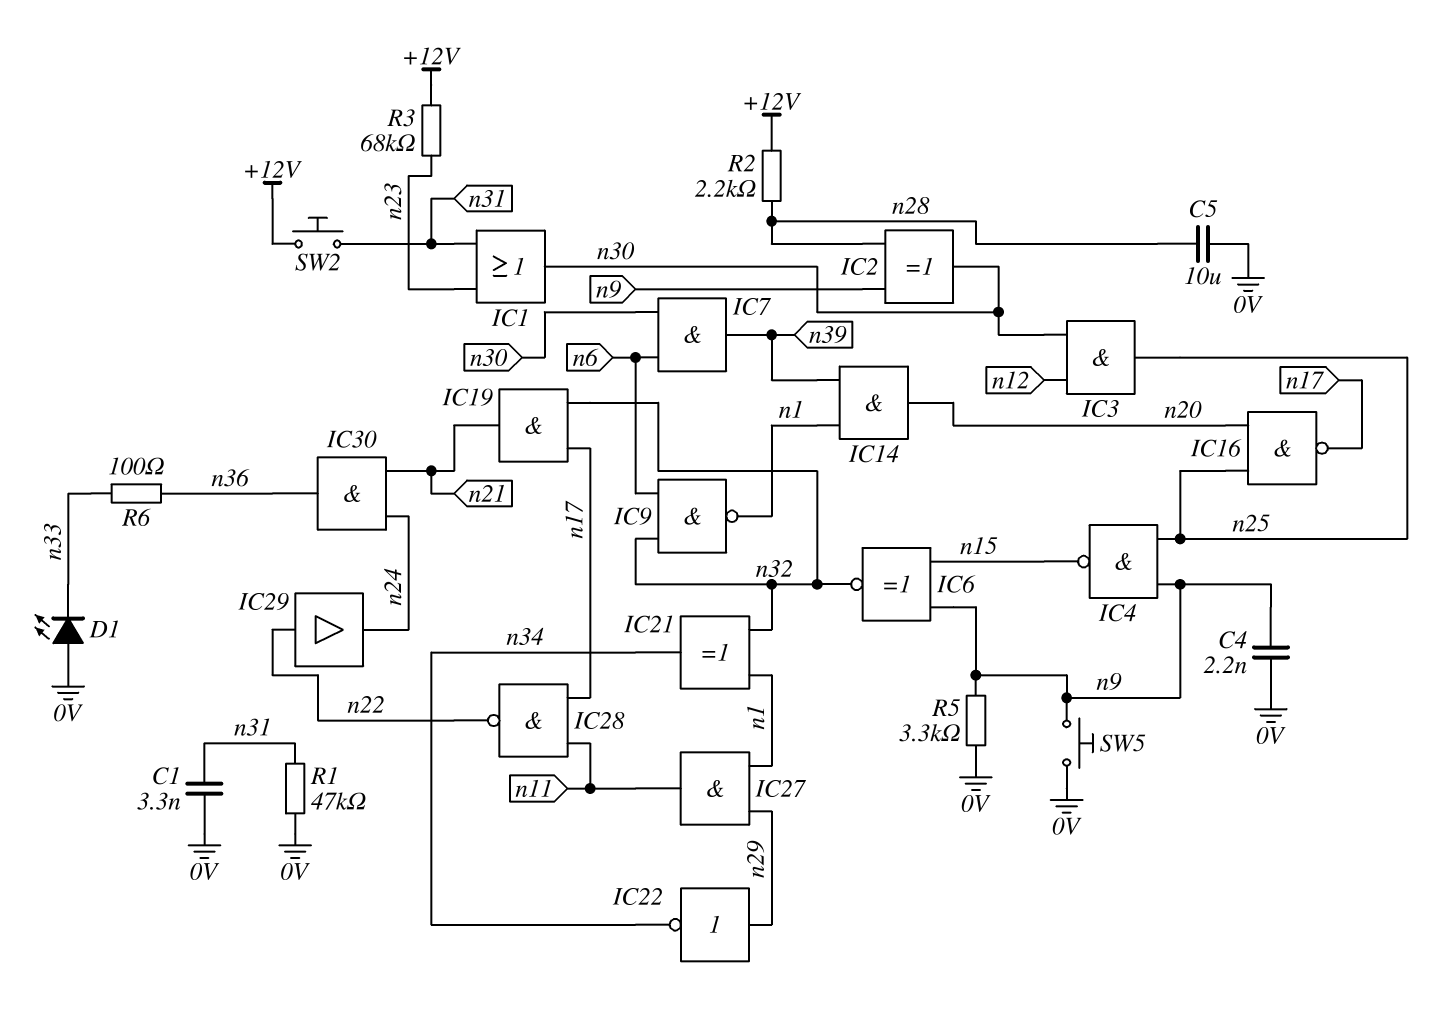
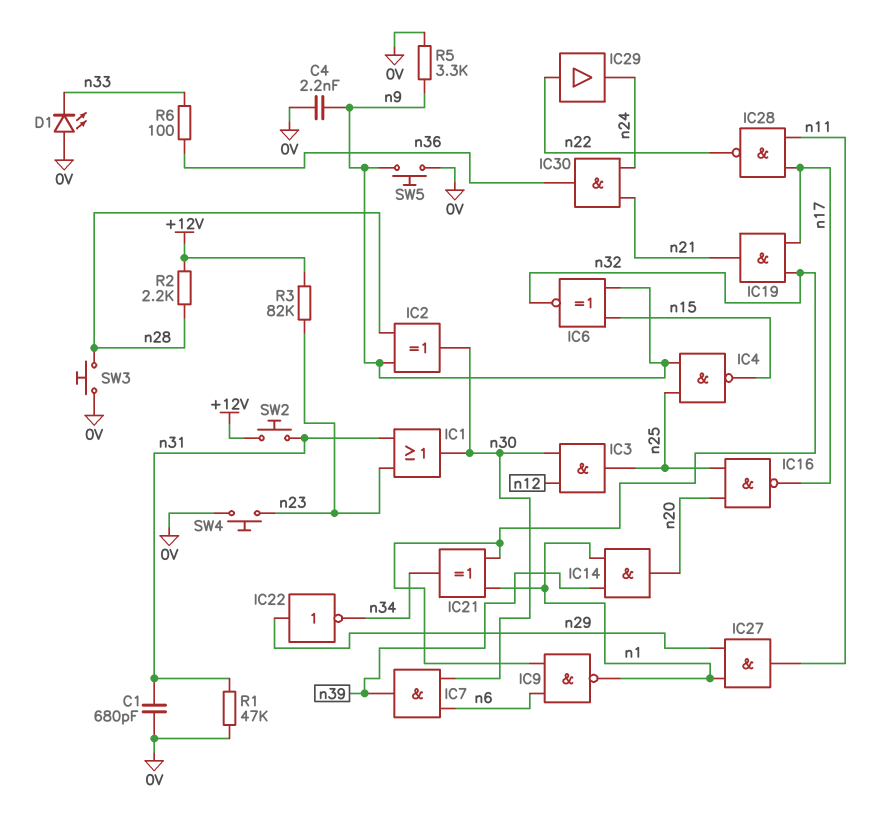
C1: 3.3nF (0V, n31) -> 680pF (0V, n31)
C5: 10uF (0V, n28) -> none
R3: 68k (+12V, n23) -> 82k (+12V, n23)
SW3: none -> button (0V, n28)
SW4: none -> button (0V, n23)

